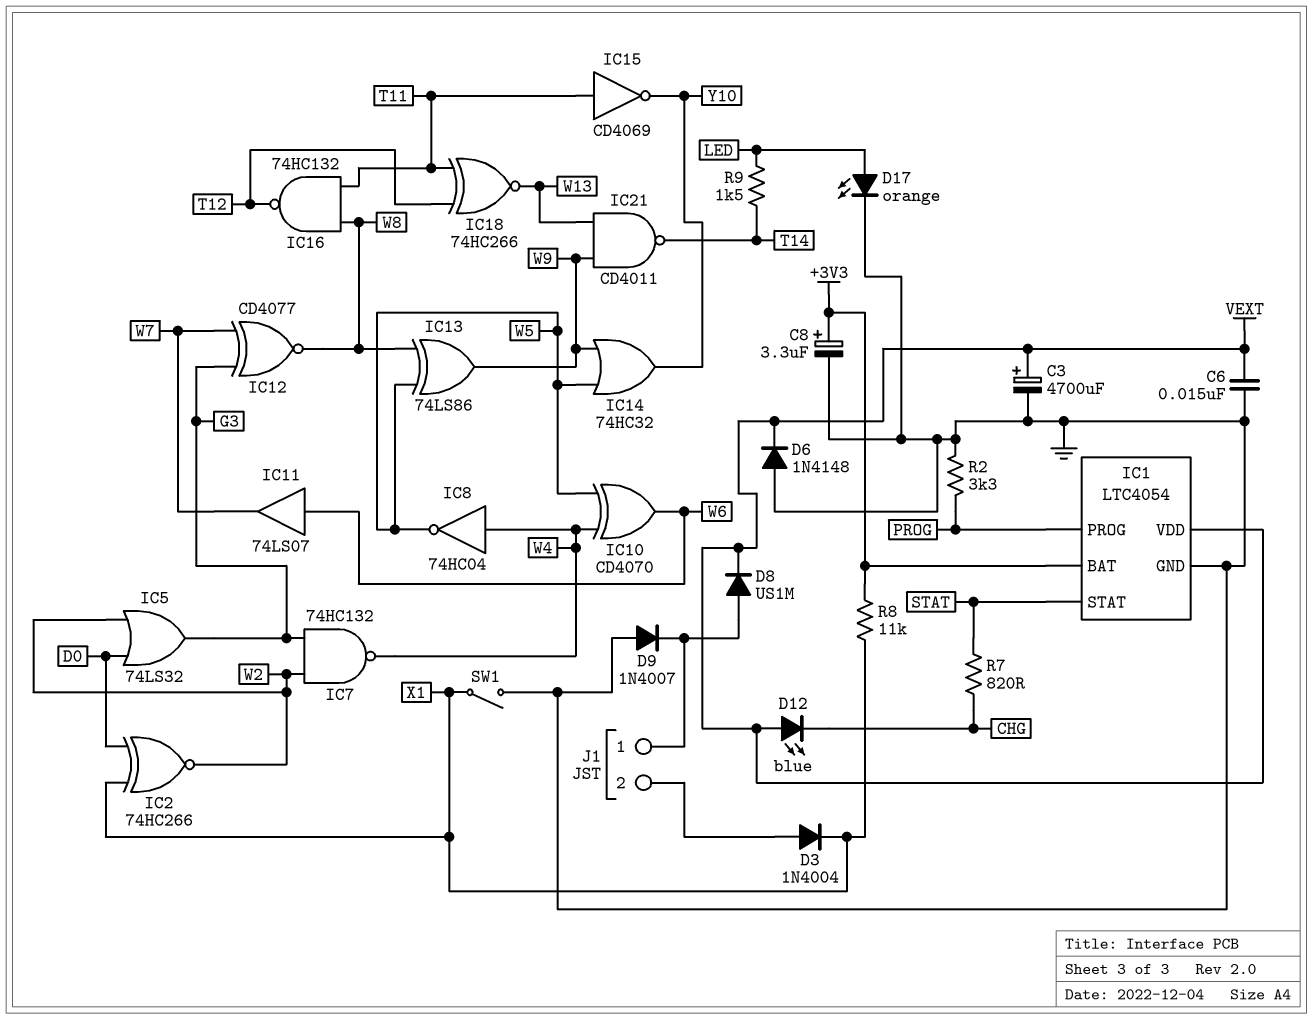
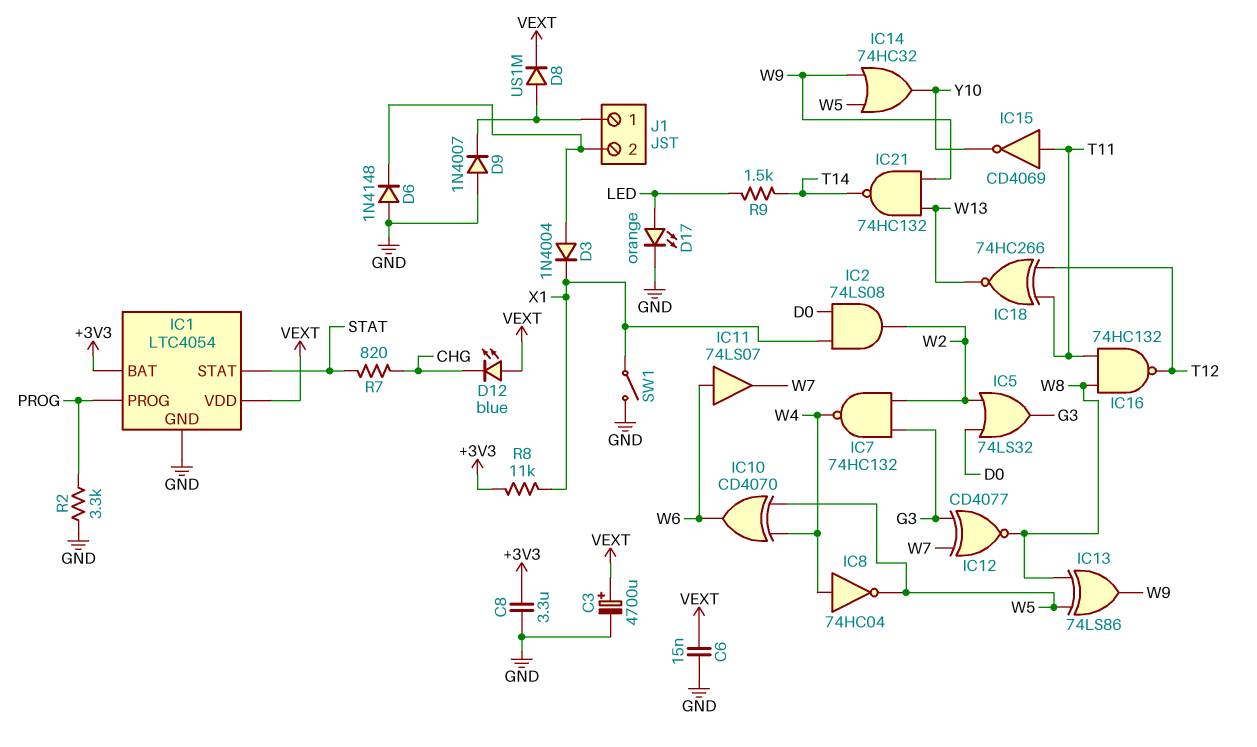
C8: 3.3uF (plus +3V3, minus GND) -> 3.3uF (+3V3, GND)
D6: diode 1N4148 (A GND, K VEXT) -> diode 1N4148 (A GND, K J1/2)
IC2: XNOR 74HC266 (in D0, in X1, out W2) -> AND 74LS08 (in D0, in X1, out W2)
IC21: NAND CD4011 (in W9, in W13, out T14) -> NAND 74HC132 (in W9, in W13, out T14)

